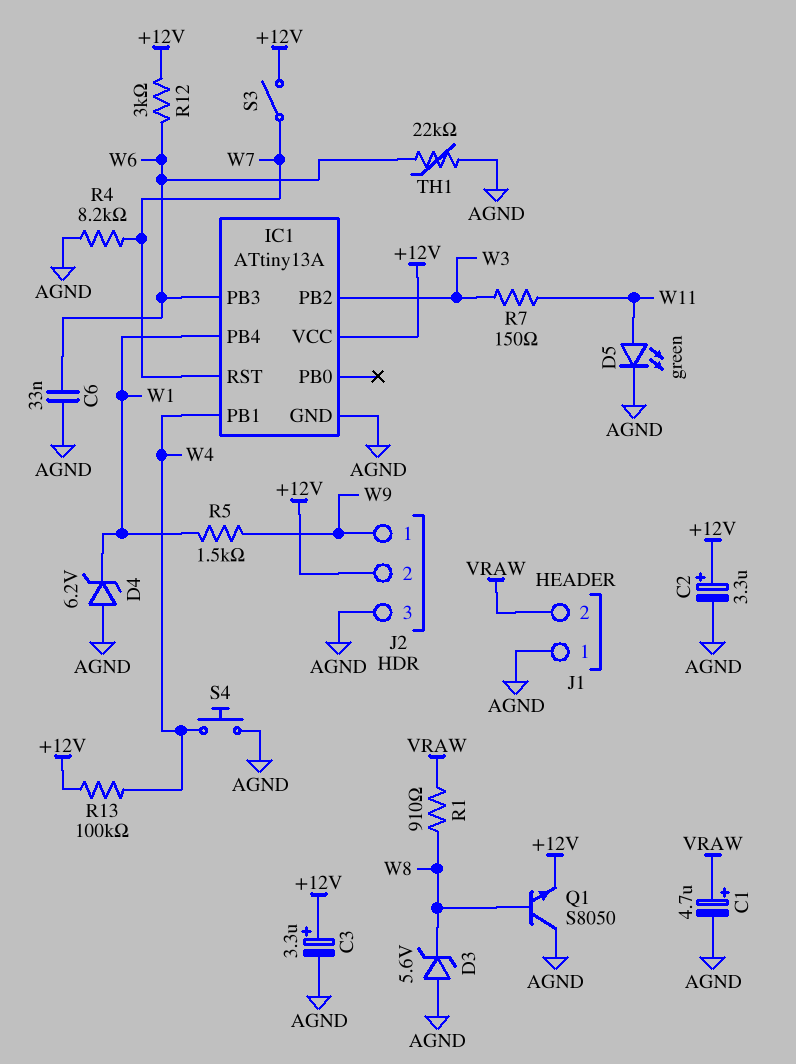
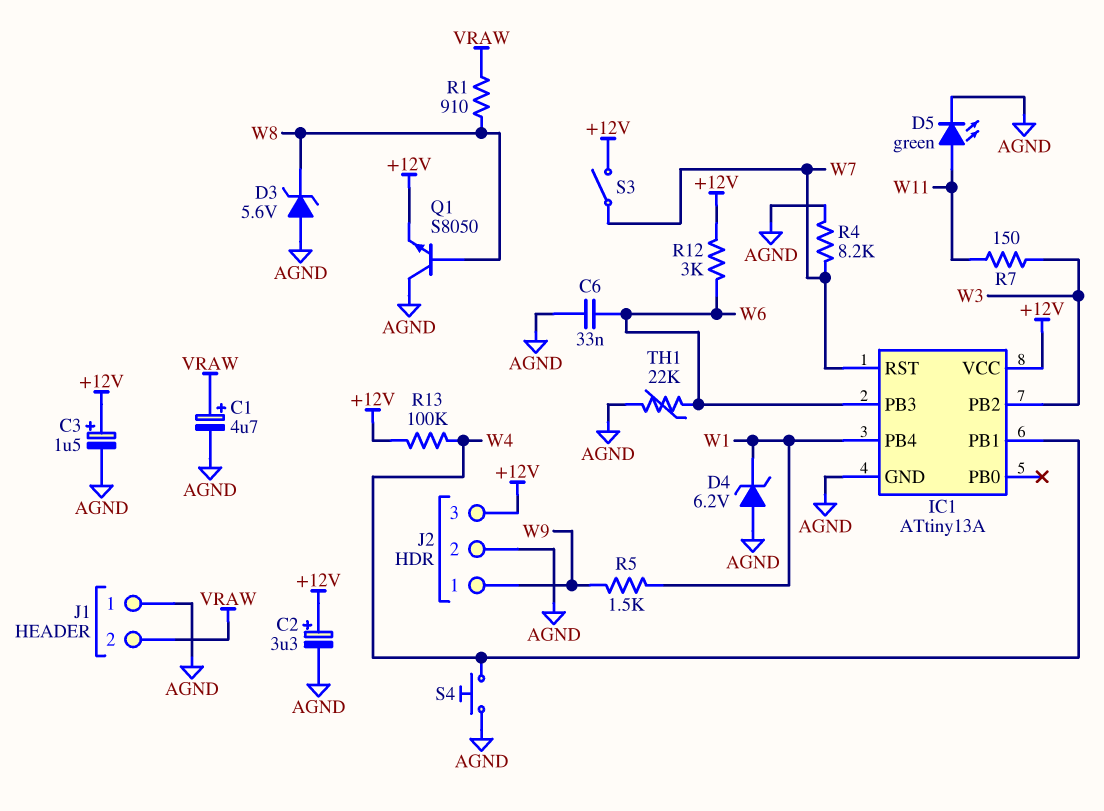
C3: 3.3uF (plus +12V, minus AGND) -> 1.5uF (plus +12V, minus AGND)
J2 pin 2: +12V -> AGND
J2 pin 3: AGND -> +12V

